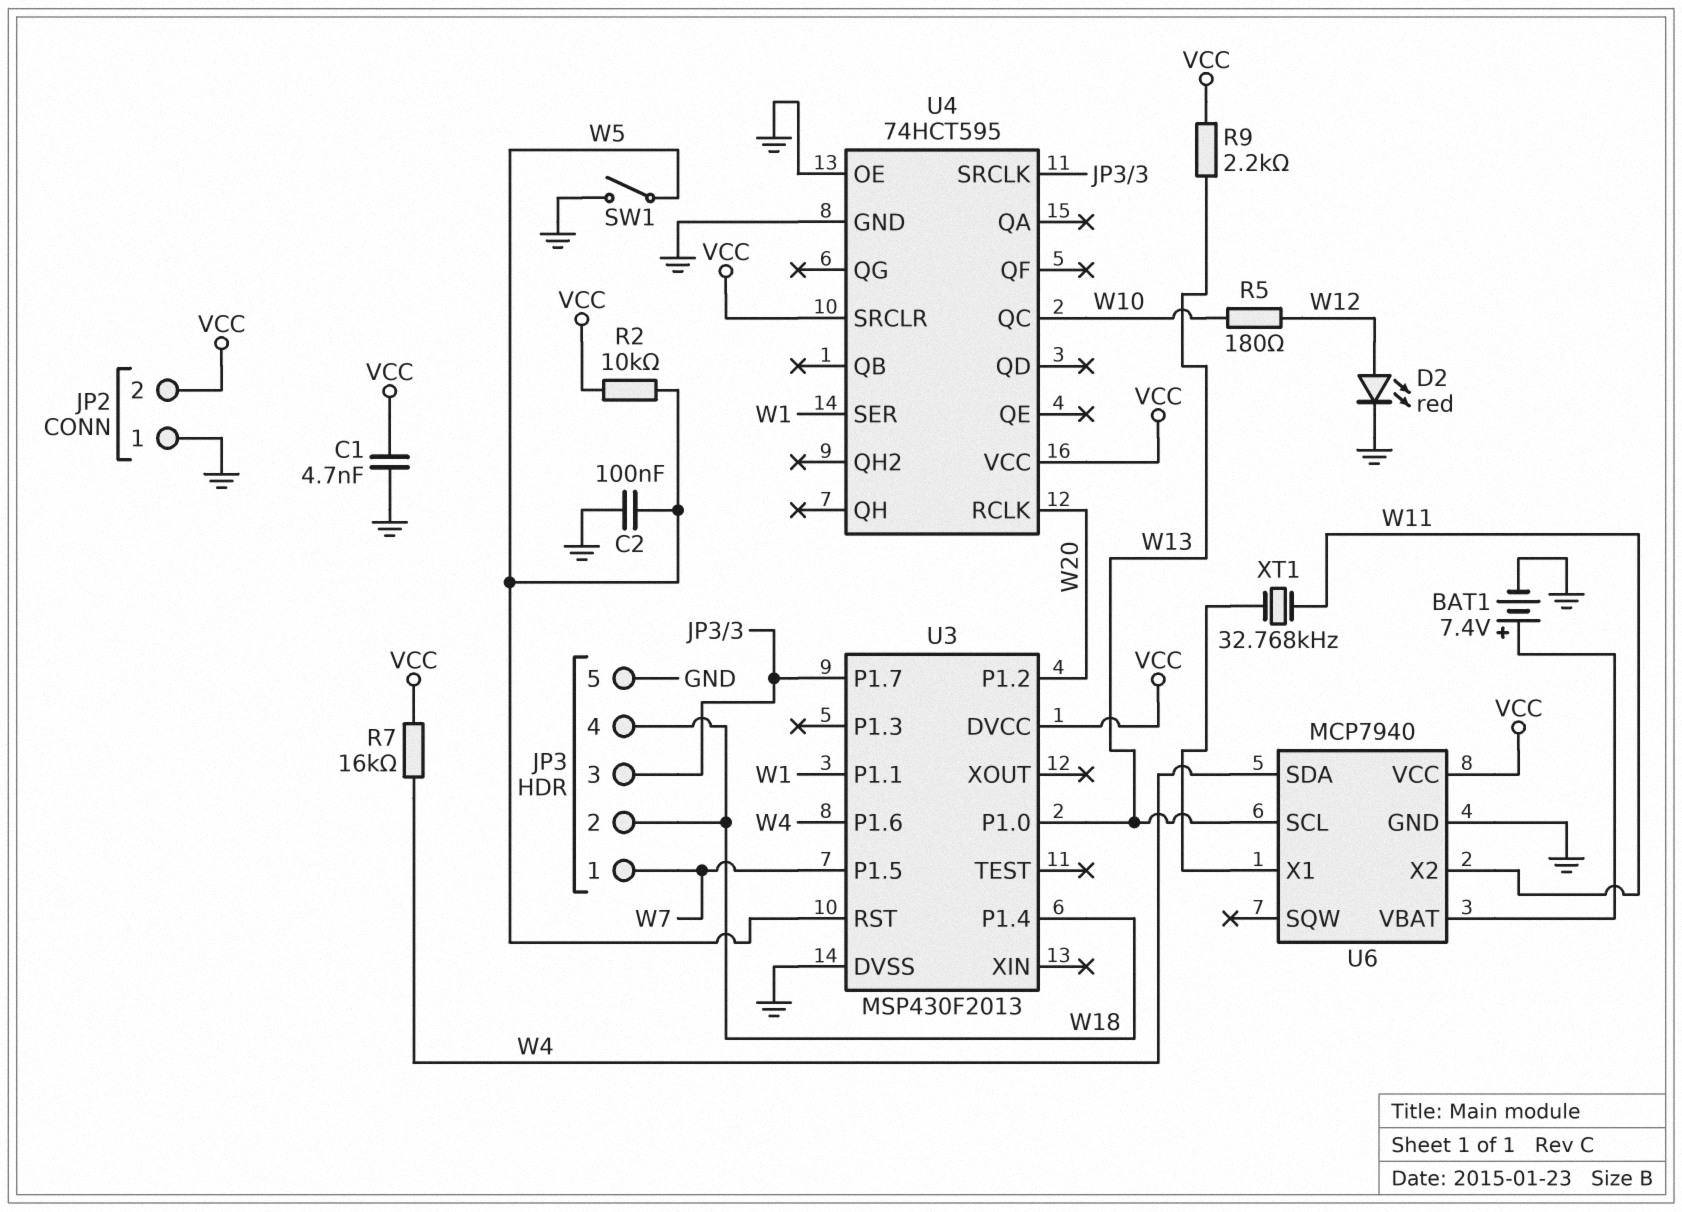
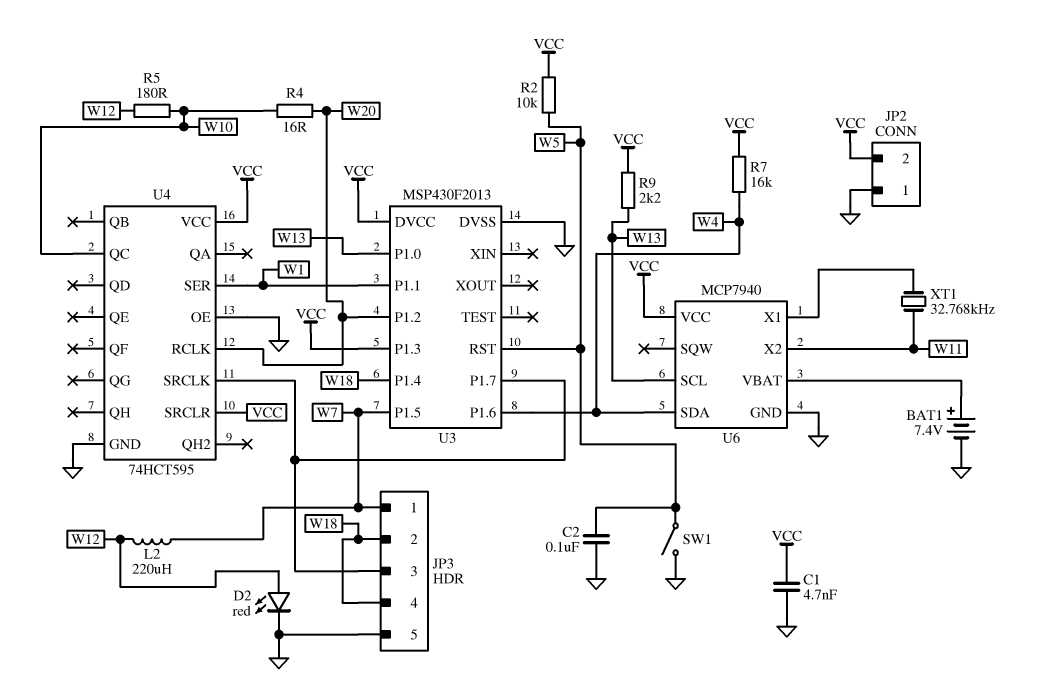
L2: none -> 220uH (W7, W12)
R4: none -> 16 (W10, W20)
U3 pin P1.3: none -> VCC

